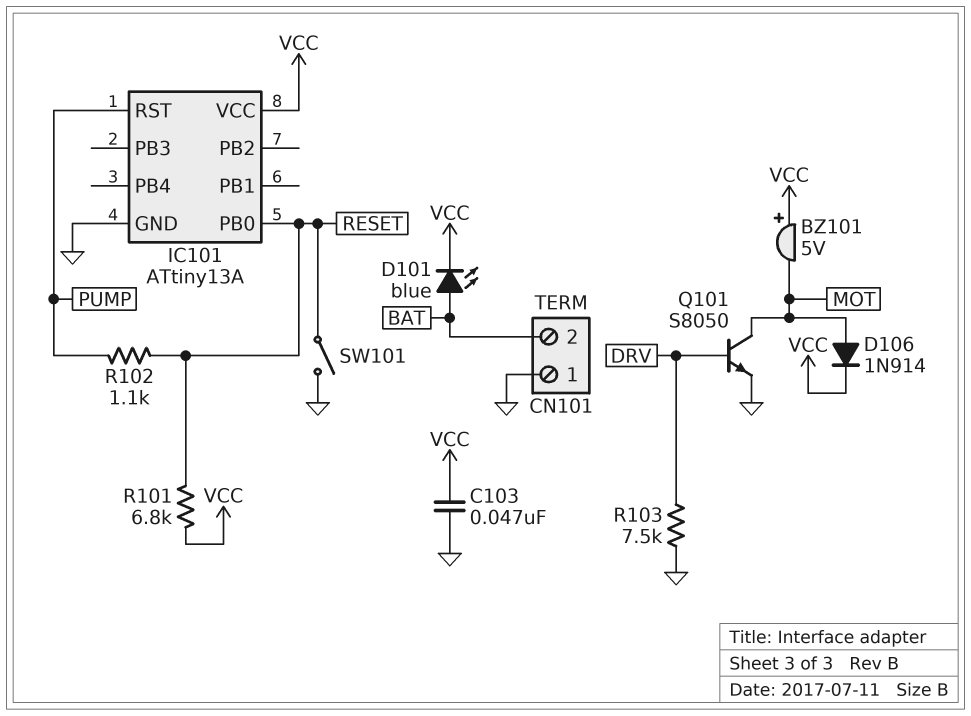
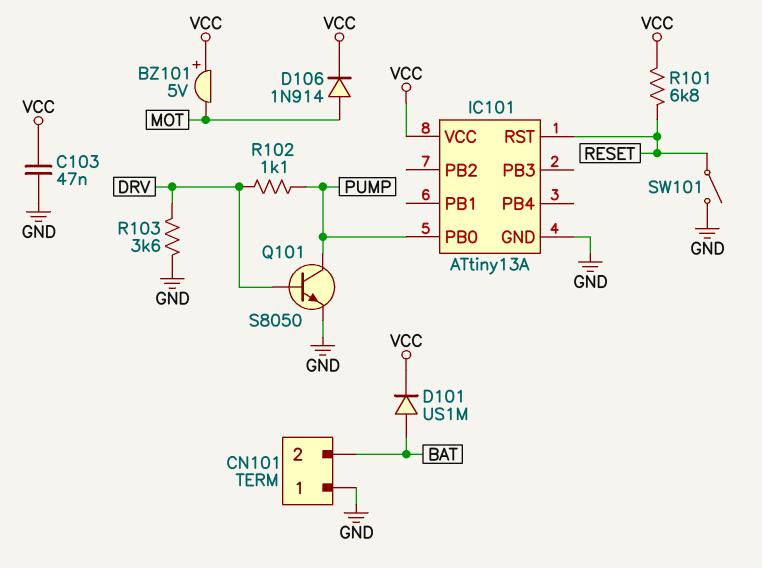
D101: LED blue (A BAT, K VCC) -> diode US1M (A BAT, K VCC)
IC101 pin PB0: RESET -> PUMP
IC101 pin RST: PUMP -> RESET
Q101: NPN S8050 (B DRV, C MOT, E GND) -> NPN S8050 (B DRV, C PUMP, E GND)
R102: 1.1k (PUMP, RESET) -> 1.1k (DRV, PUMP)
R103: 7.5k (DRV, GND) -> 3.6k (DRV, GND)

